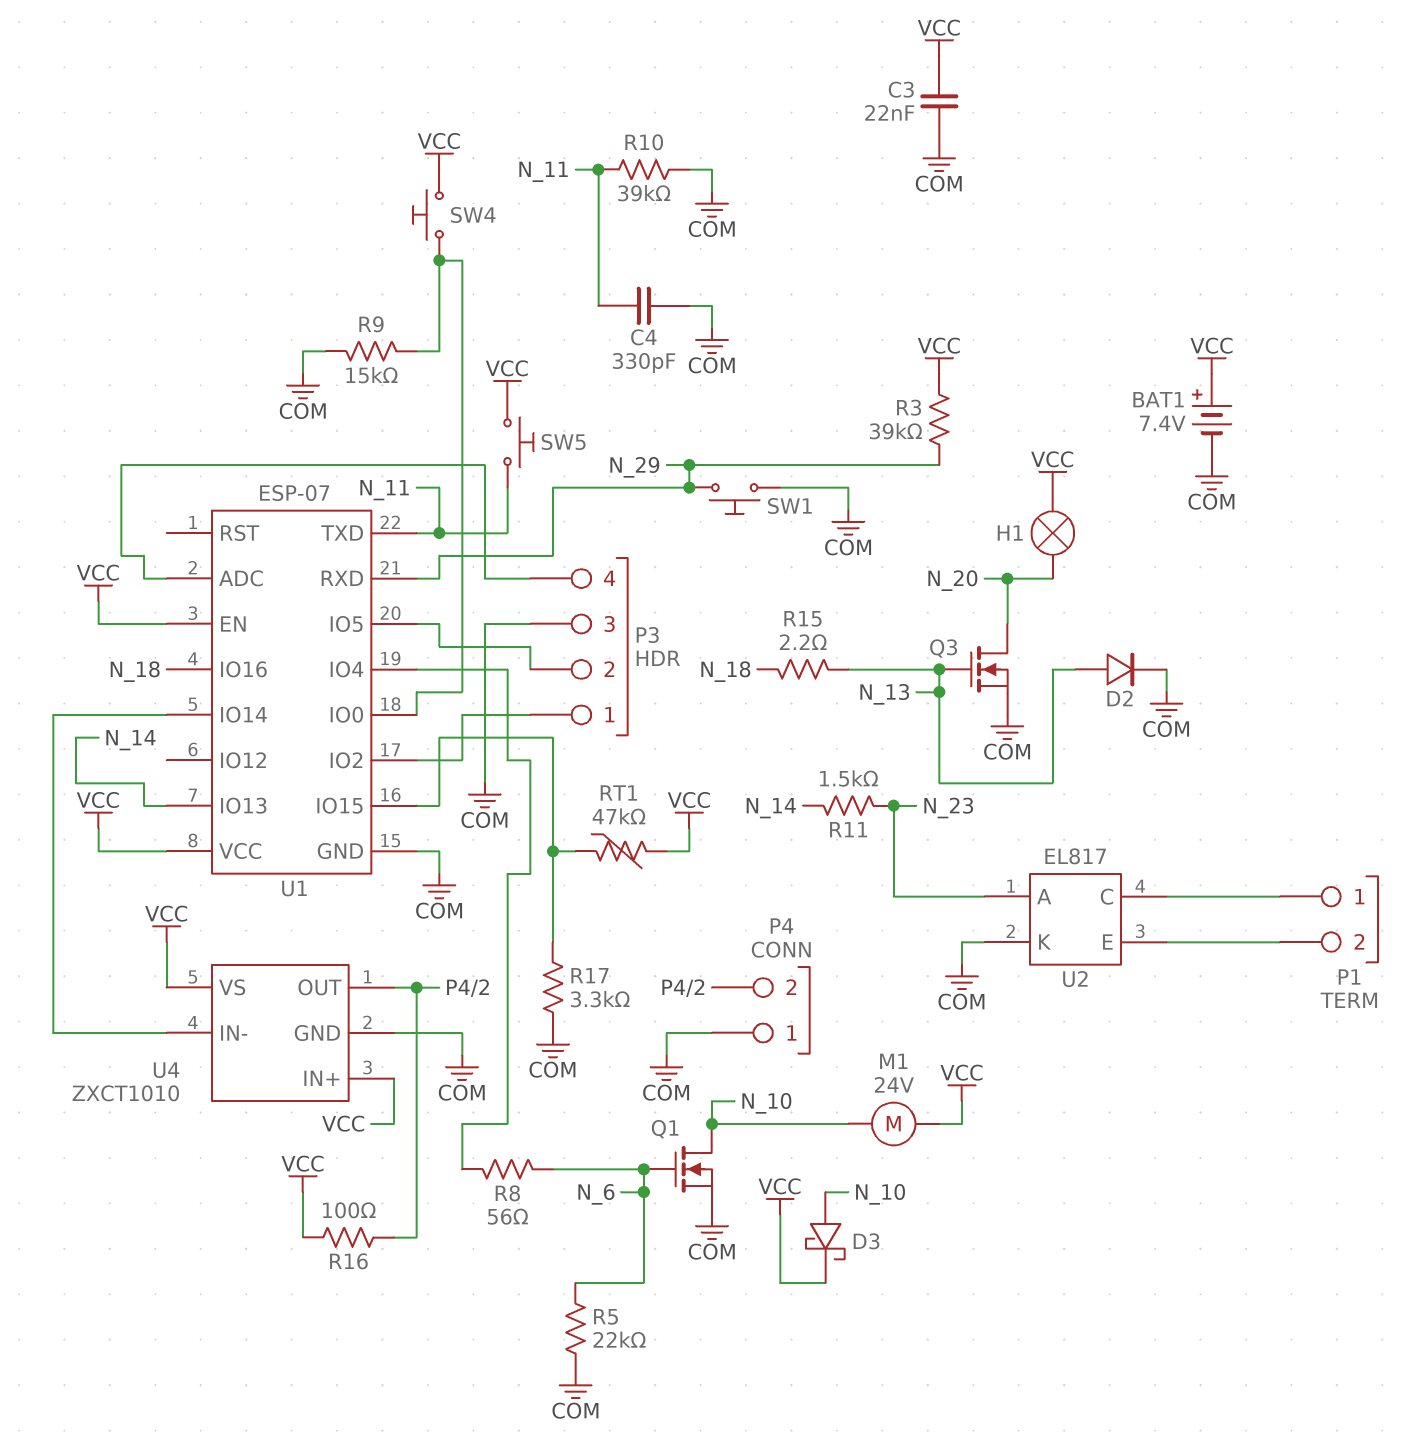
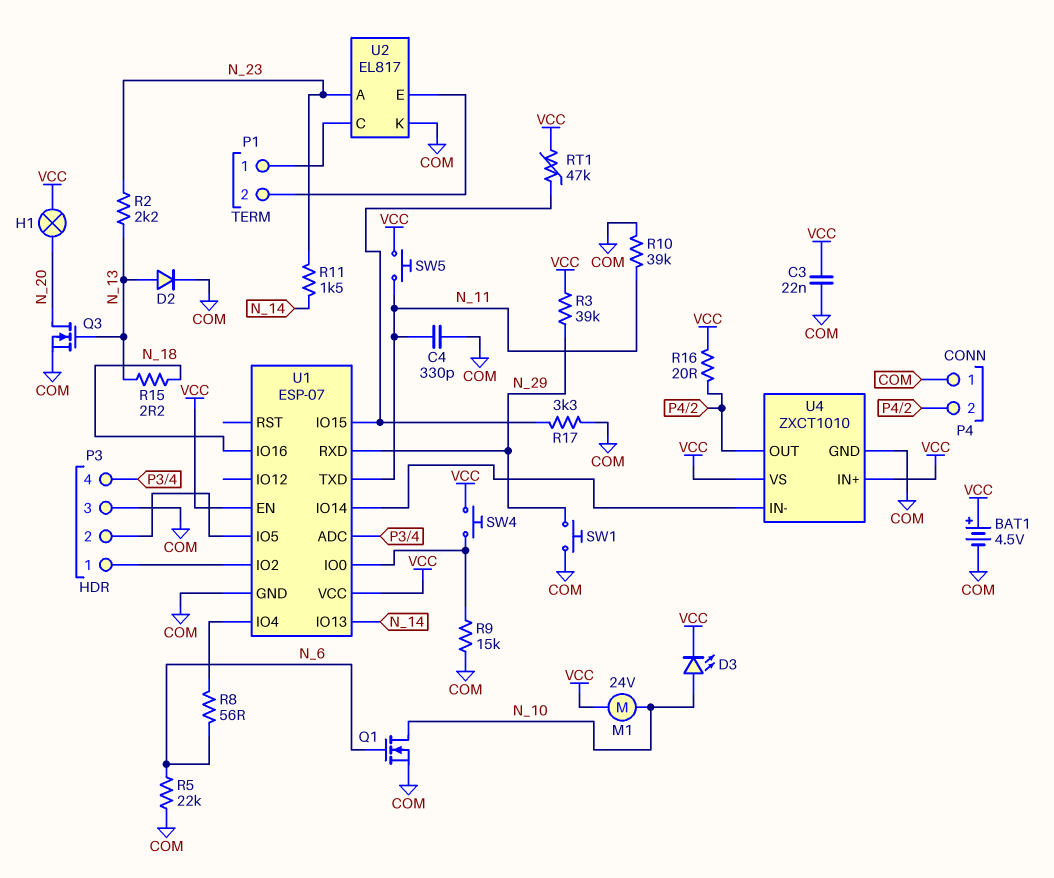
BAT1: 7.4V (plus VCC, minus COM) -> 4.5V (plus VCC, minus COM)
D3: schottky (A N_10, K VCC) -> LED (A N_10, K VCC)
R2: none -> 2.2k (N_13, N_23)
R16: 100 (P4/2, VCC) -> 20 (P4/2, VCC)

